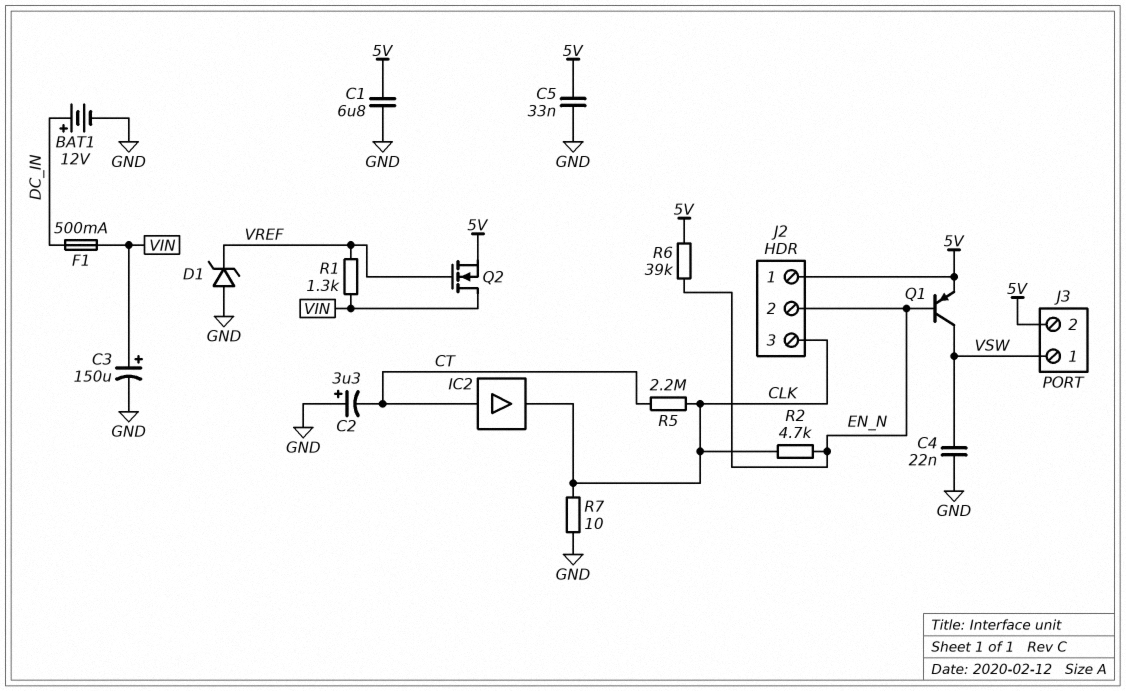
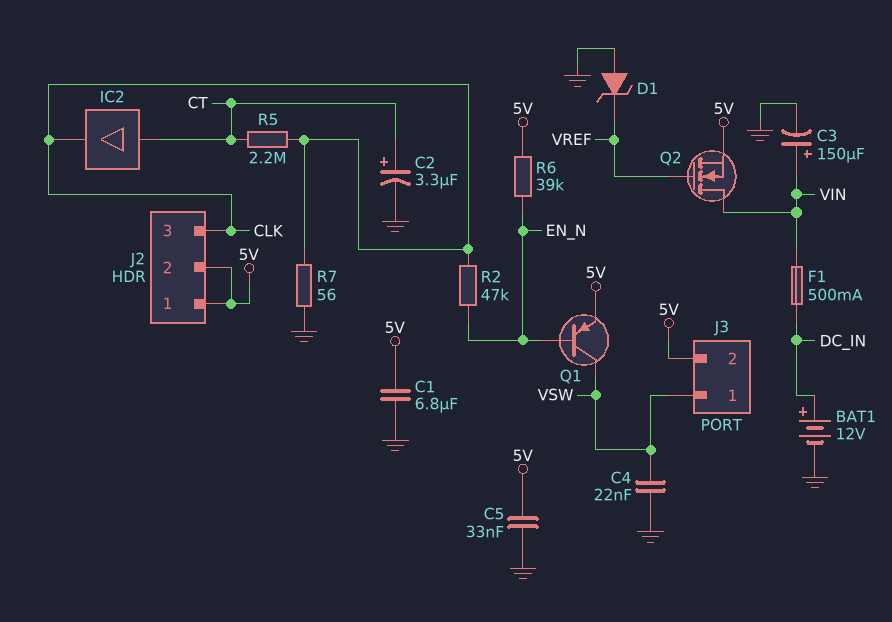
C2: 3.3uF (plus GND, minus CT) -> 3.3uF (plus CT, minus GND)
J2 pin 2: EN_N -> 5V
R1: 1.3k (VIN, VREF) -> none
R2: 4.7k (CLK, EN_N) -> 47k (CLK, EN_N)
R7: 10 (CLK, GND) -> 56 (CLK, GND)

